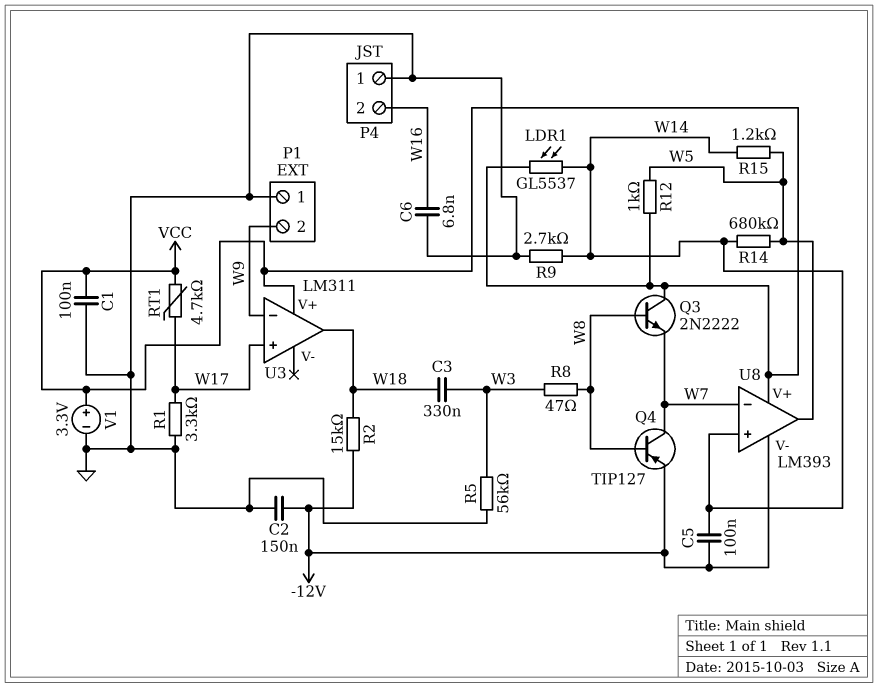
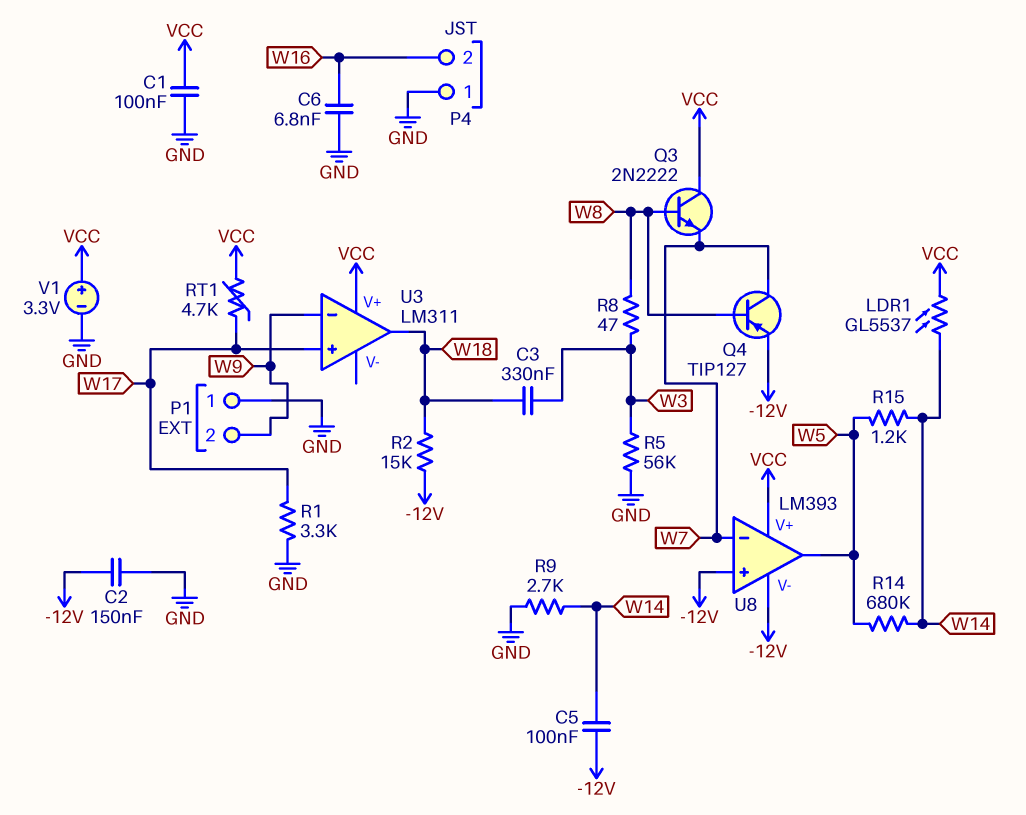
R12: 1k (VCC, W5) -> none
U8 pin in+: W14 -> -12V

